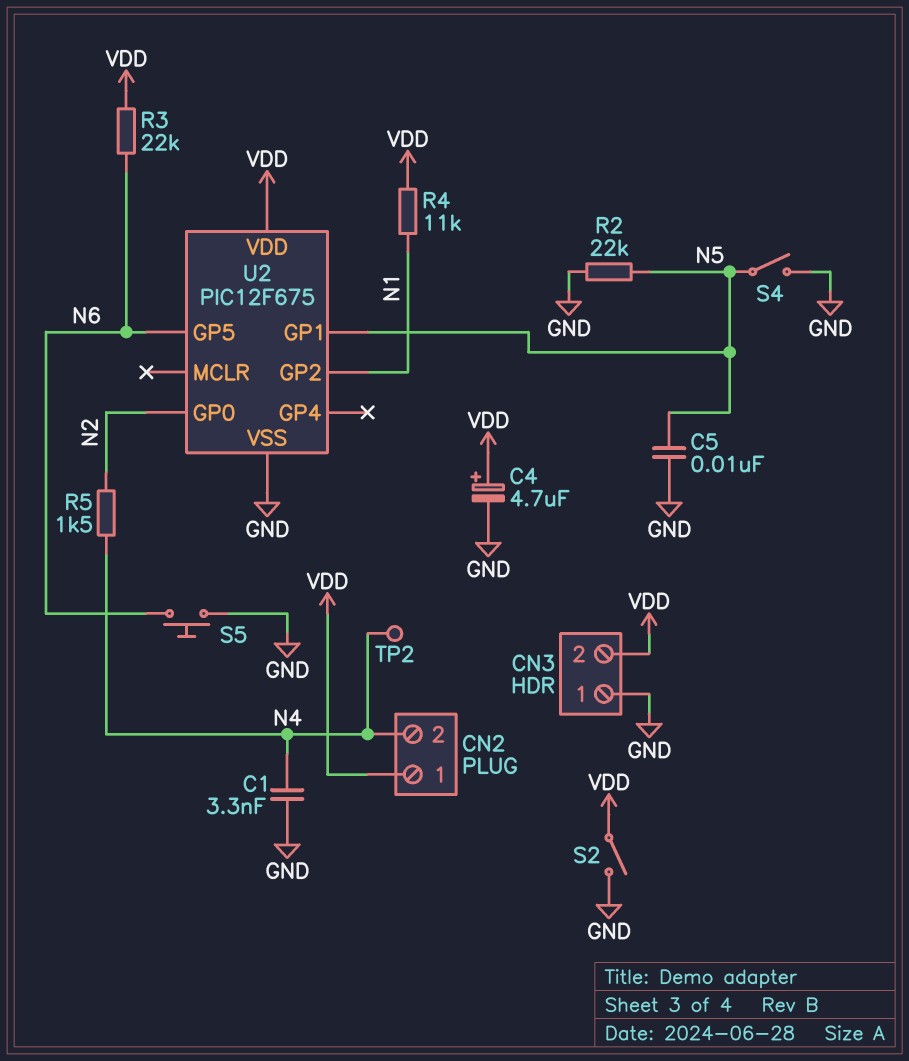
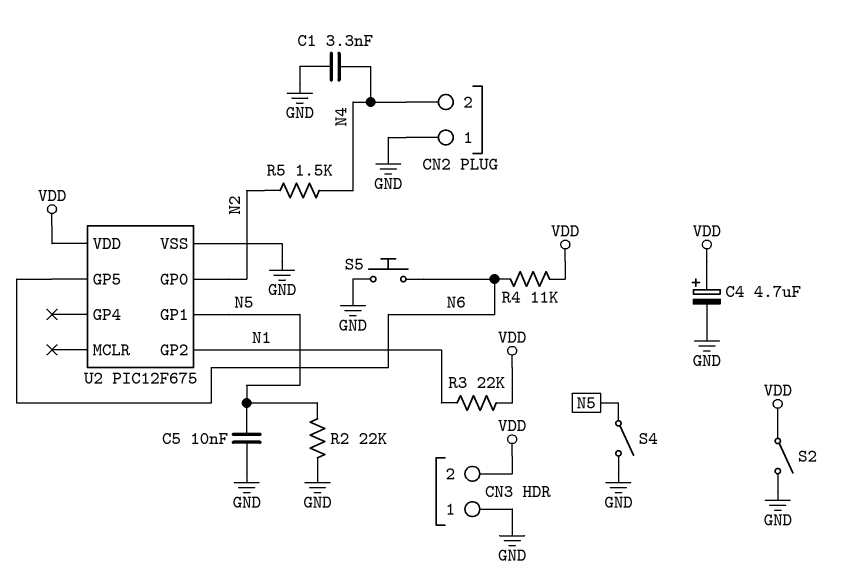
CN2 pin 1: VDD -> GND
R3: 22k (N6, VDD) -> 22k (N1, VDD)
R4: 11k (N1, VDD) -> 11k (N6, VDD)
TP2: test point (N4) -> none

